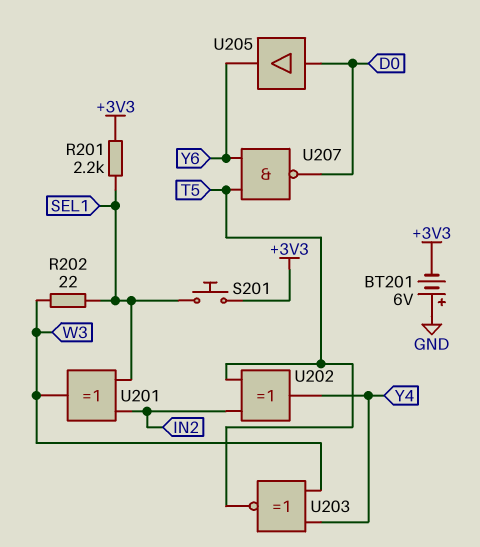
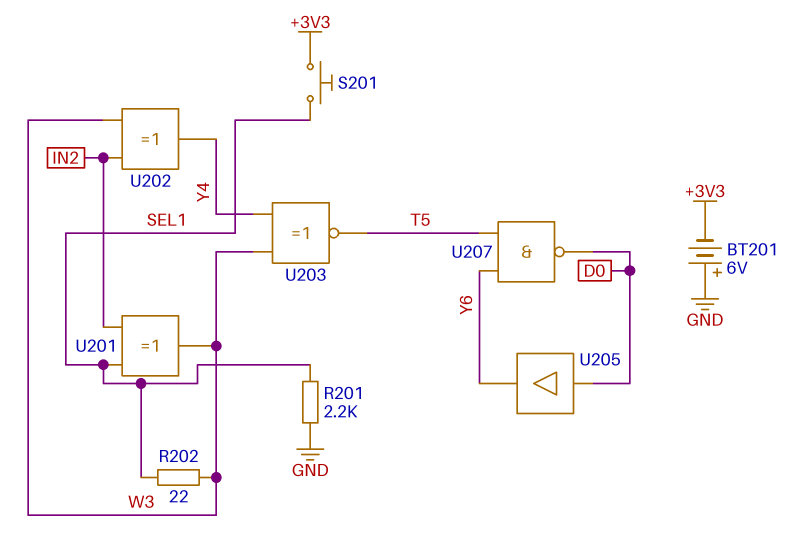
R201: 2.2k (+3V3, SEL1) -> 2.2k (GND, SEL1)
U202: XOR (in IN2, in T5, out Y4) -> XOR (in IN2, in W3, out Y4)

